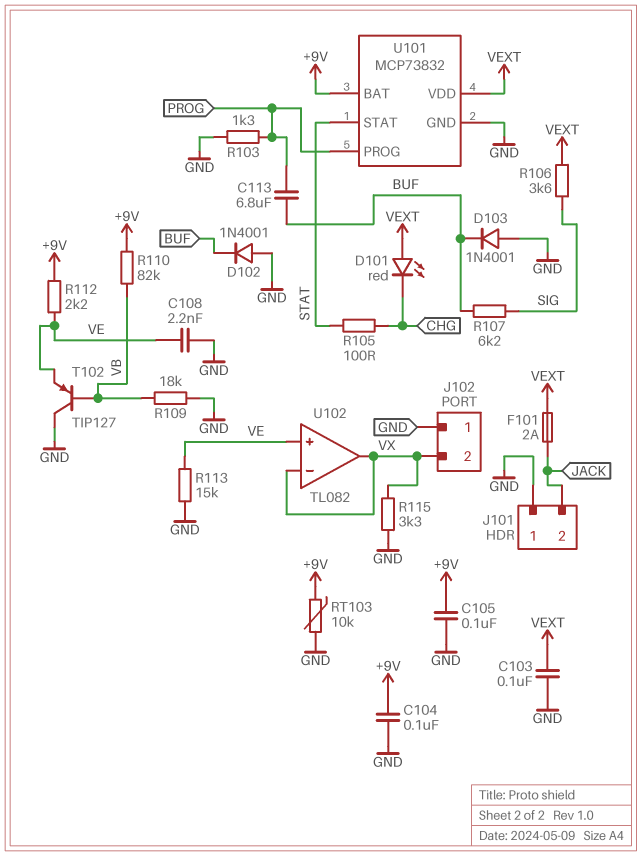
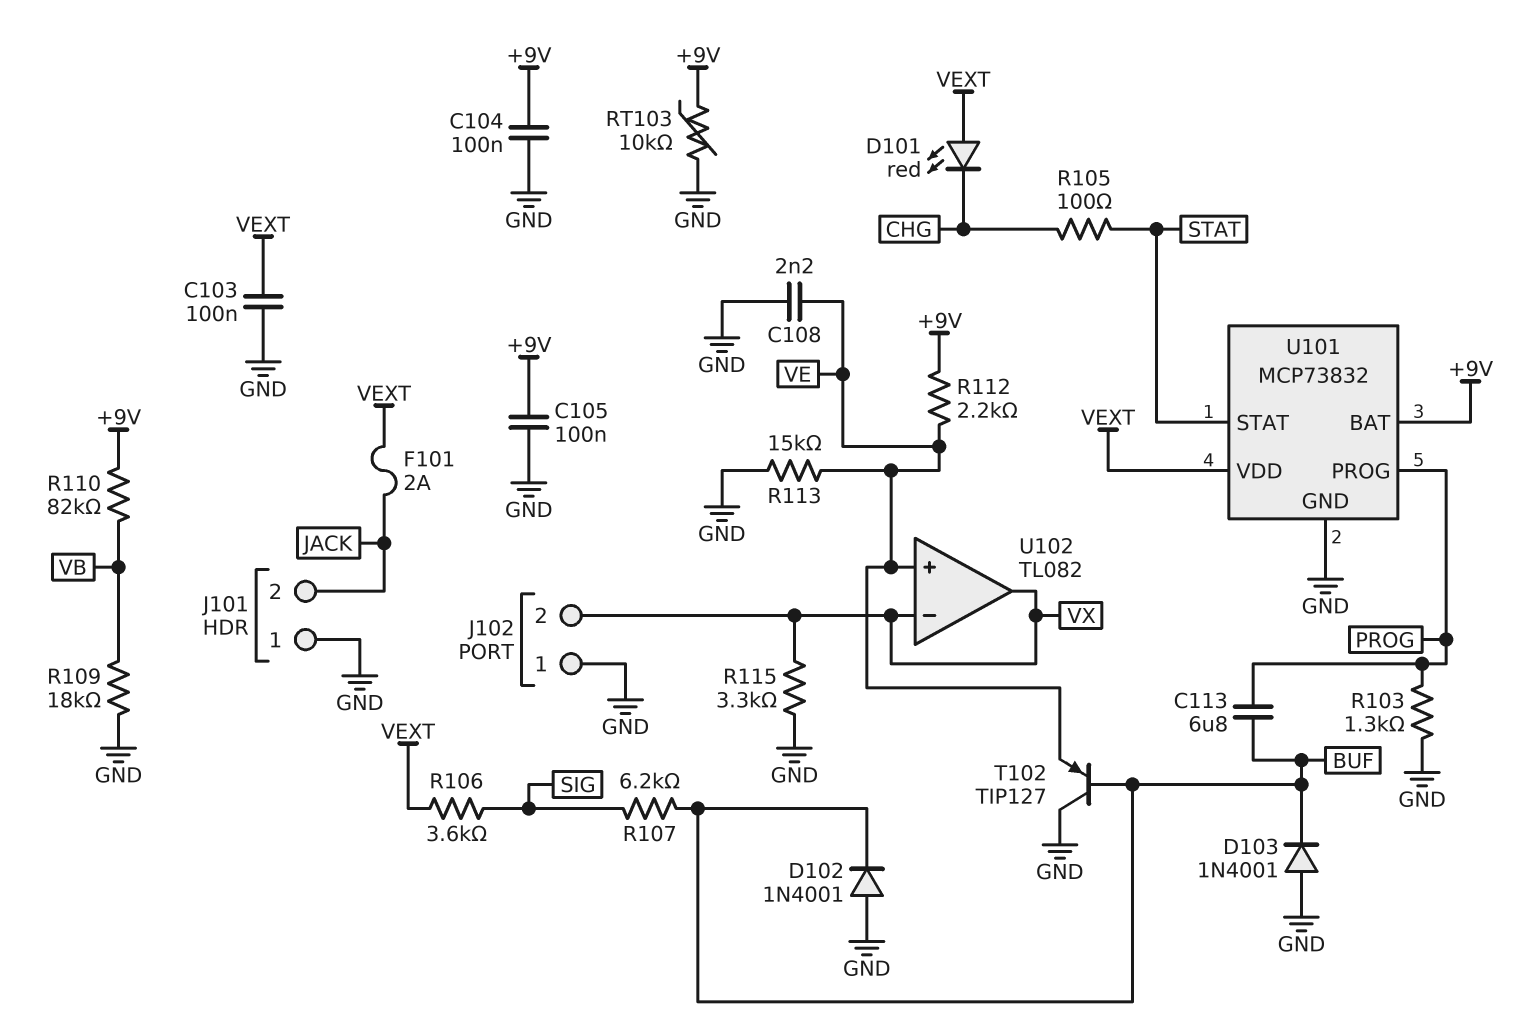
T102: PNP TIP127 (B VB, C GND, E VE) -> PNP TIP127 (B BUF, C GND, E VE)

